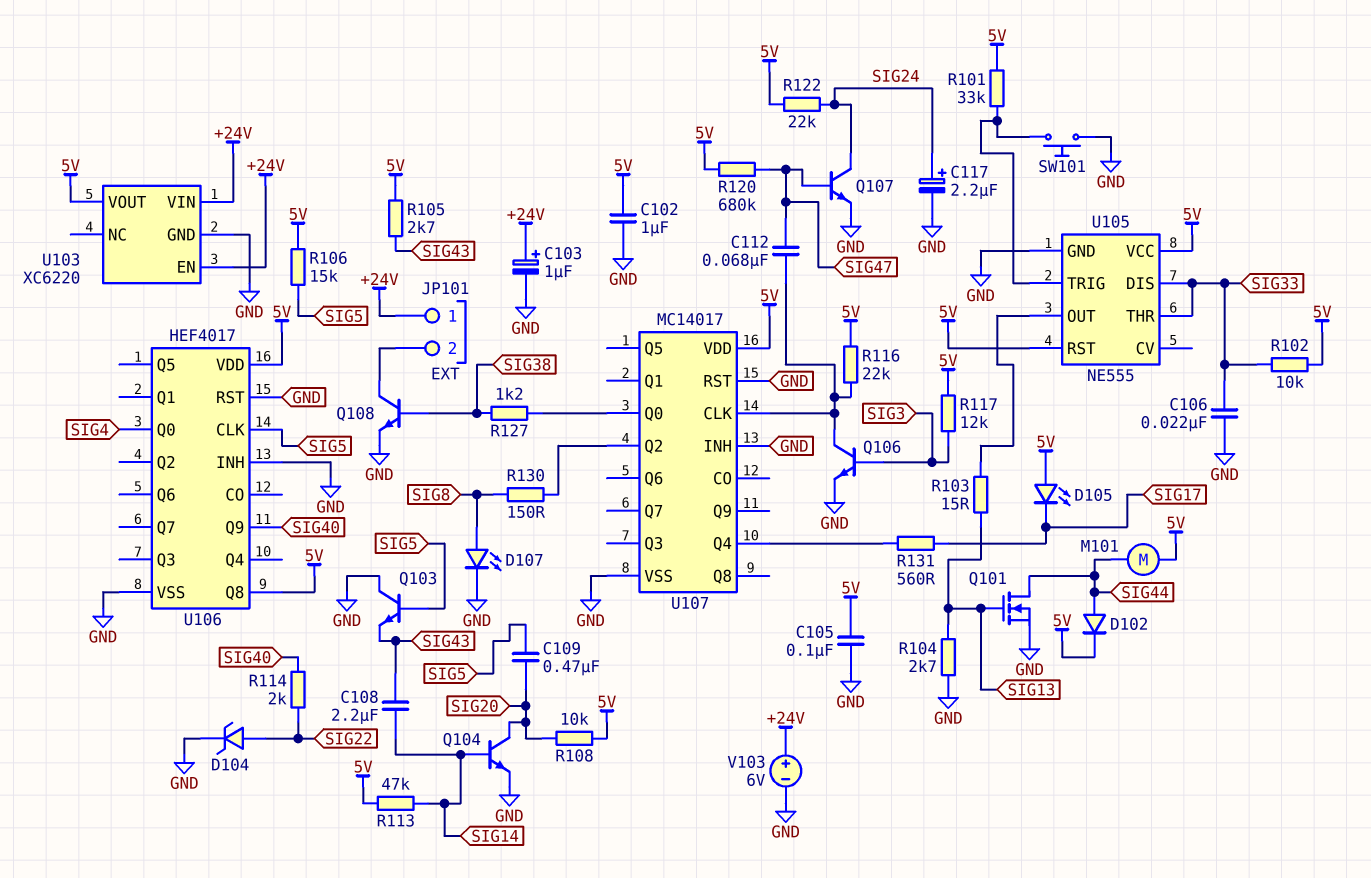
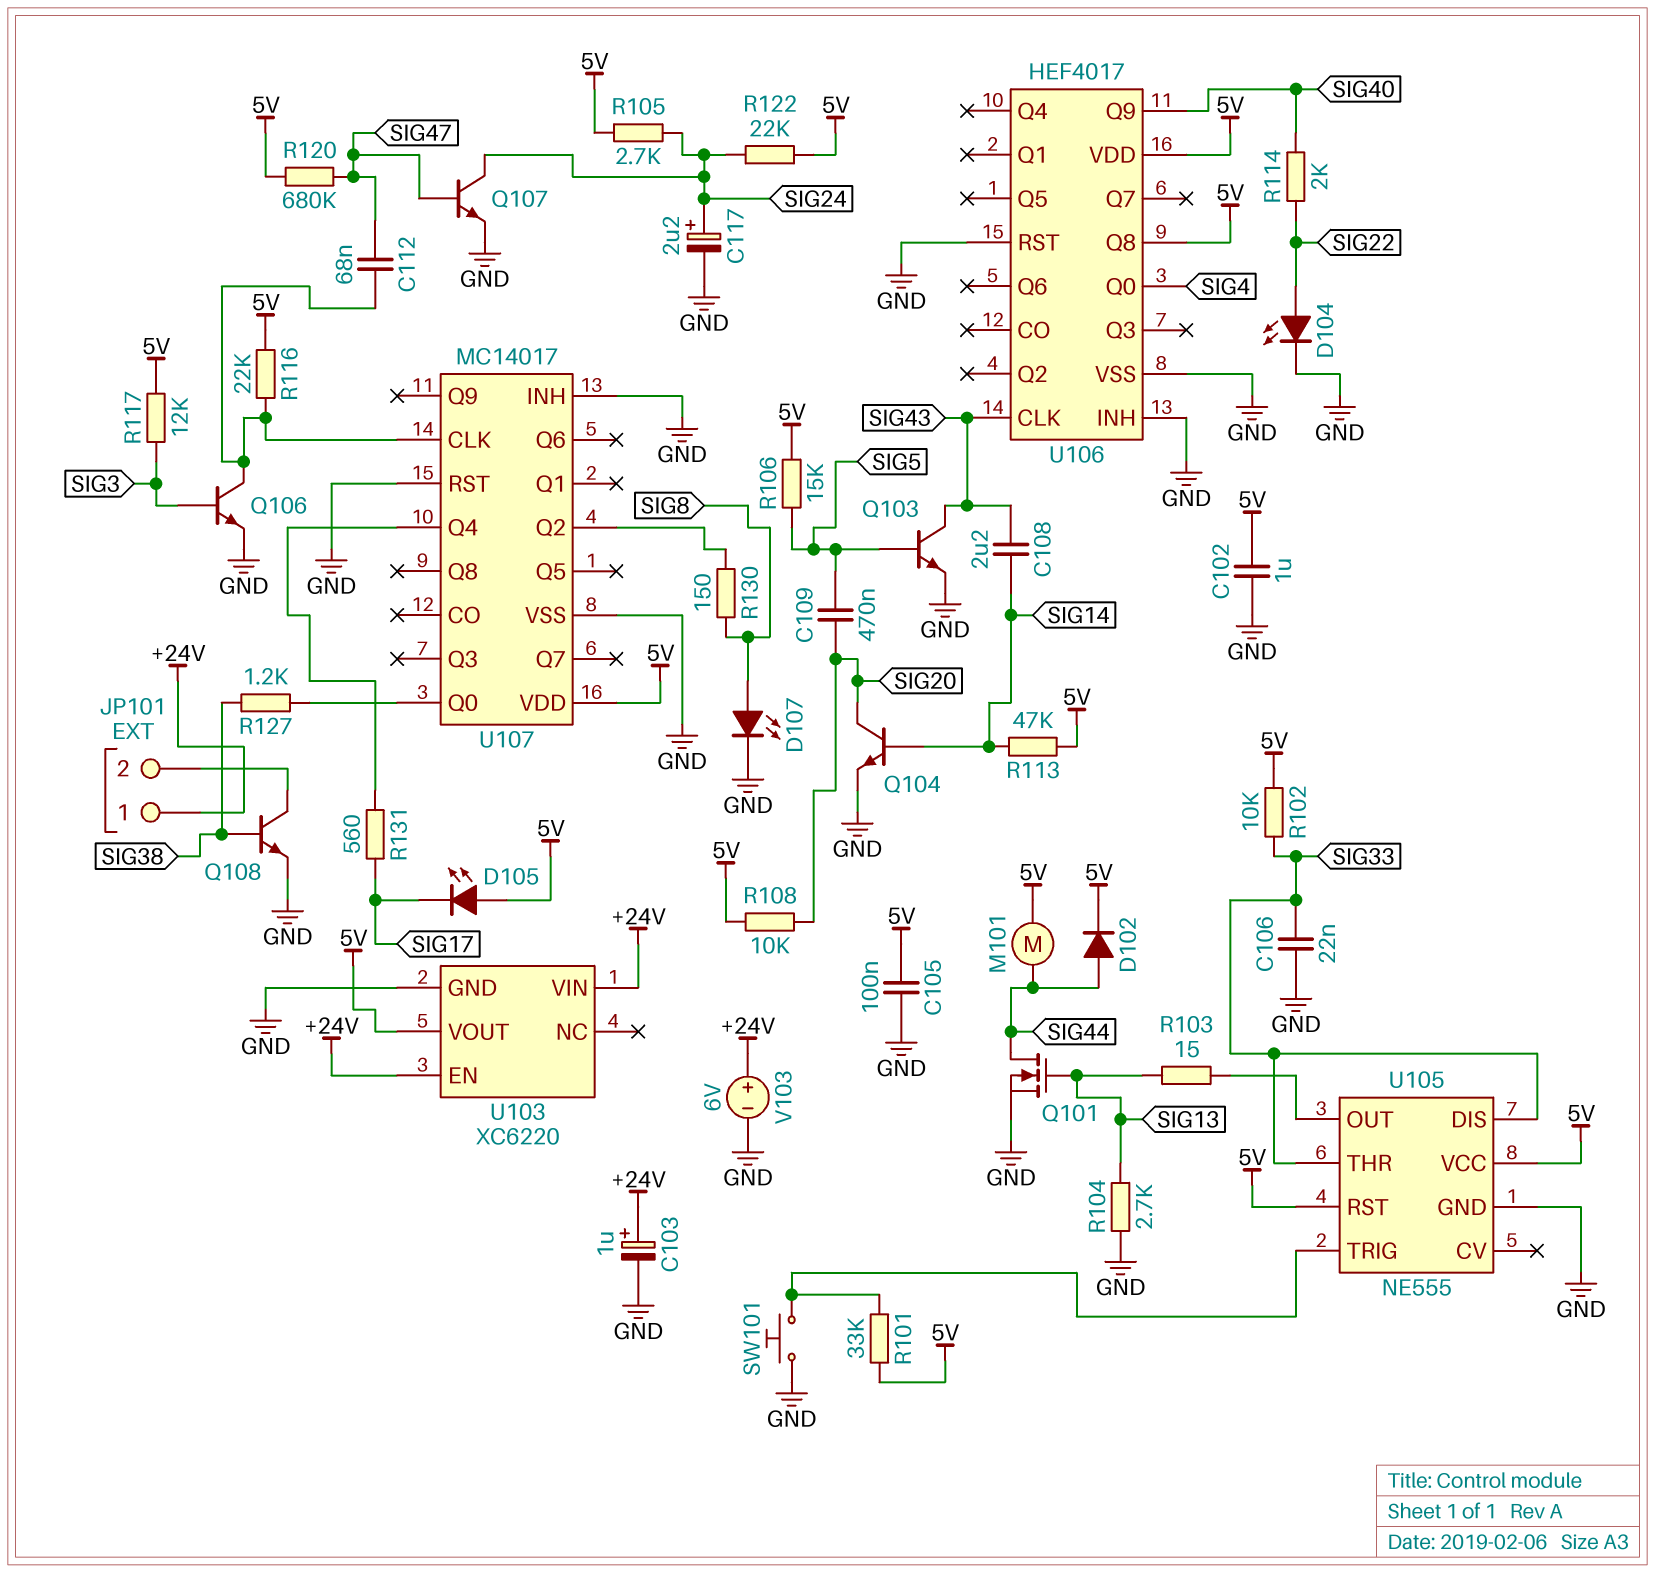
D104: zener (A SIG22, K GND) -> LED (A SIG22, K GND)
Q103: NPN (B SIG5, C GND, E SIG43) -> NPN (B SIG5, C SIG43, E GND)
R105: 2.7k (5V, SIG43) -> 2.7k (5V, SIG24)
U106 pin CLK: SIG5 -> SIG43

